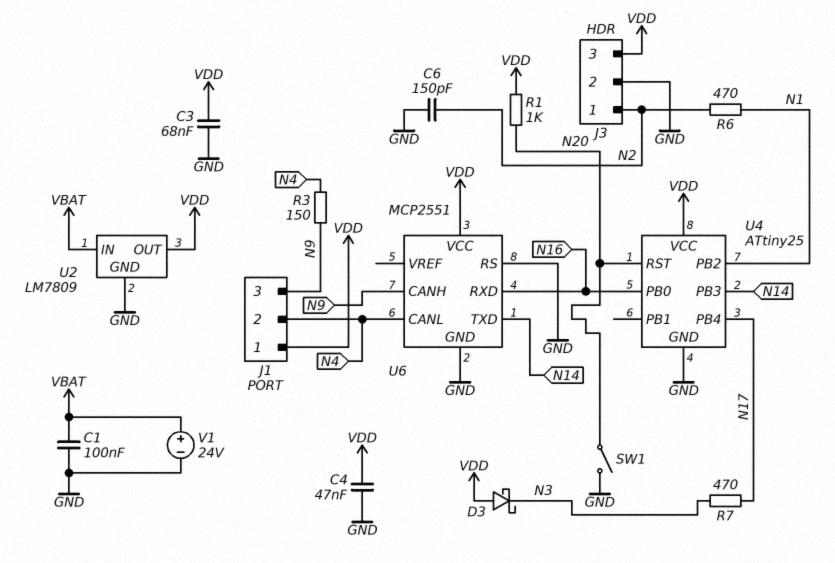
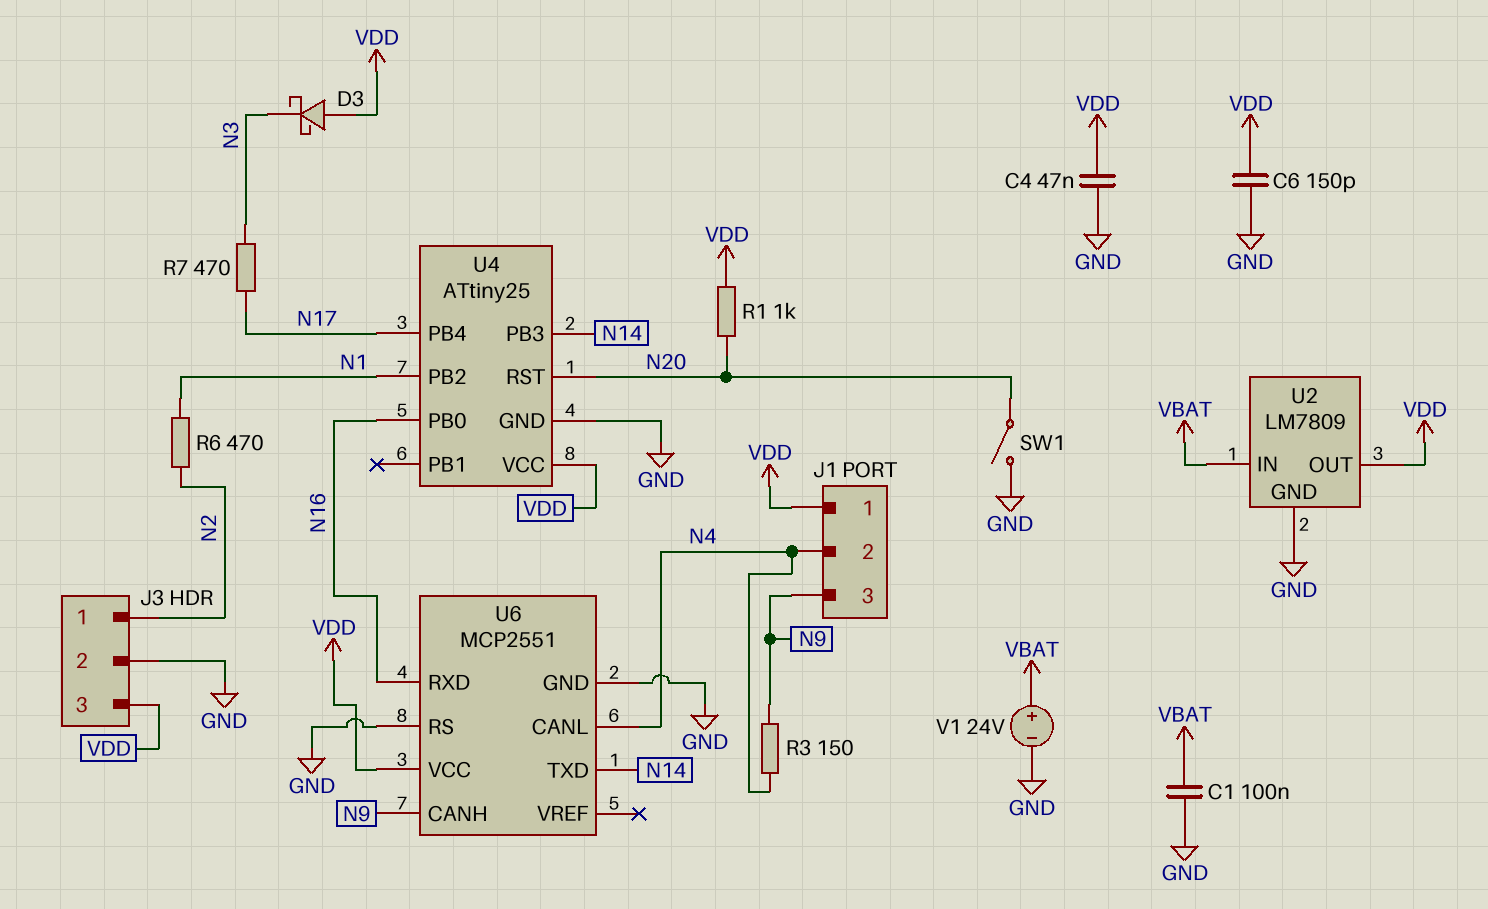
C3: 68nF (GND, VDD) -> none
C6: 150pF (GND, N2) -> 150pF (GND, VDD)

